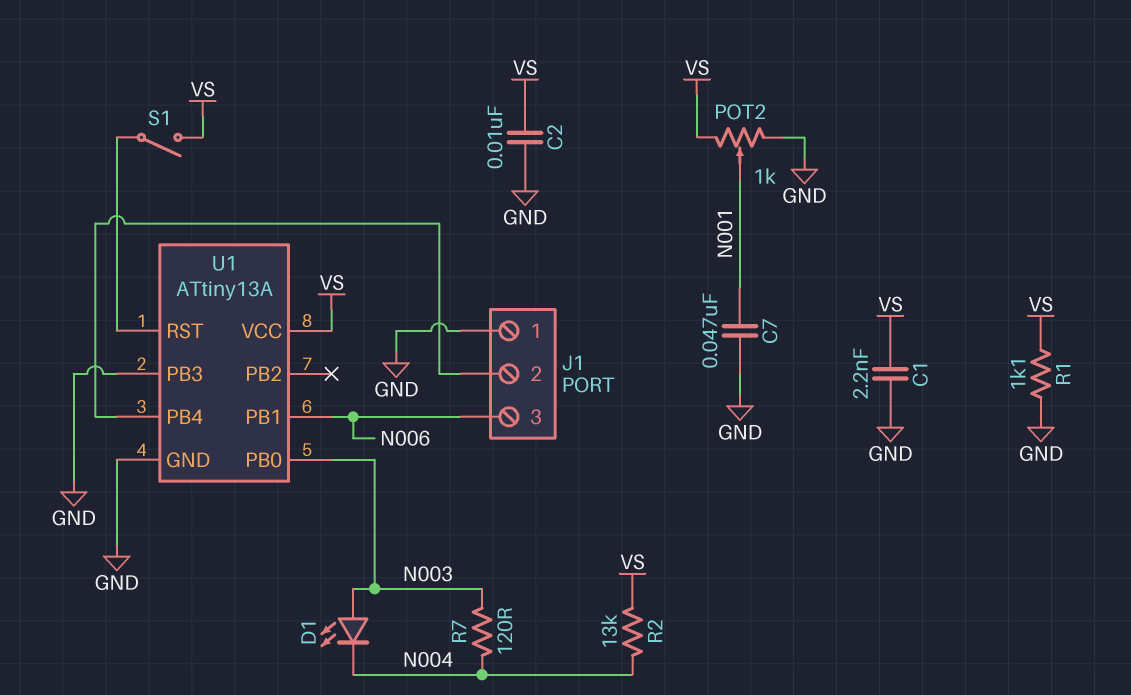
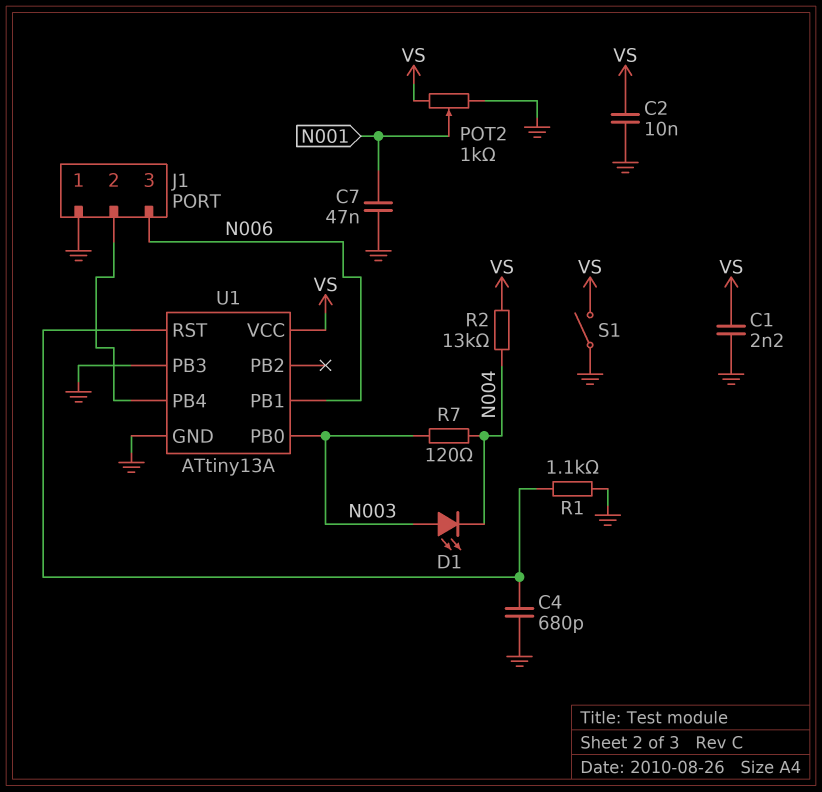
C4: none -> 680pF (GND, U1/RST)
R1: 1.1k (GND, VS) -> 1.1k (GND, U1/RST)
S1: switch (U1/RST, VS) -> switch (GND, VS)

